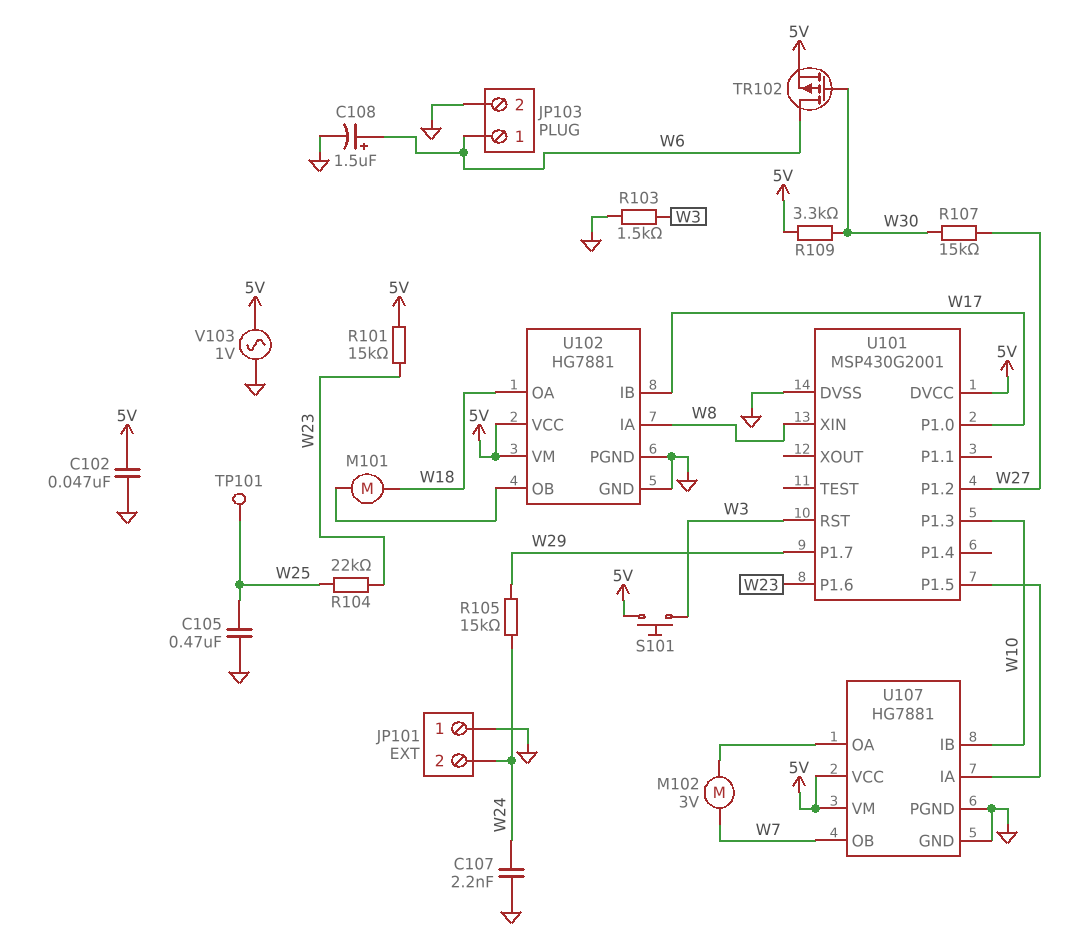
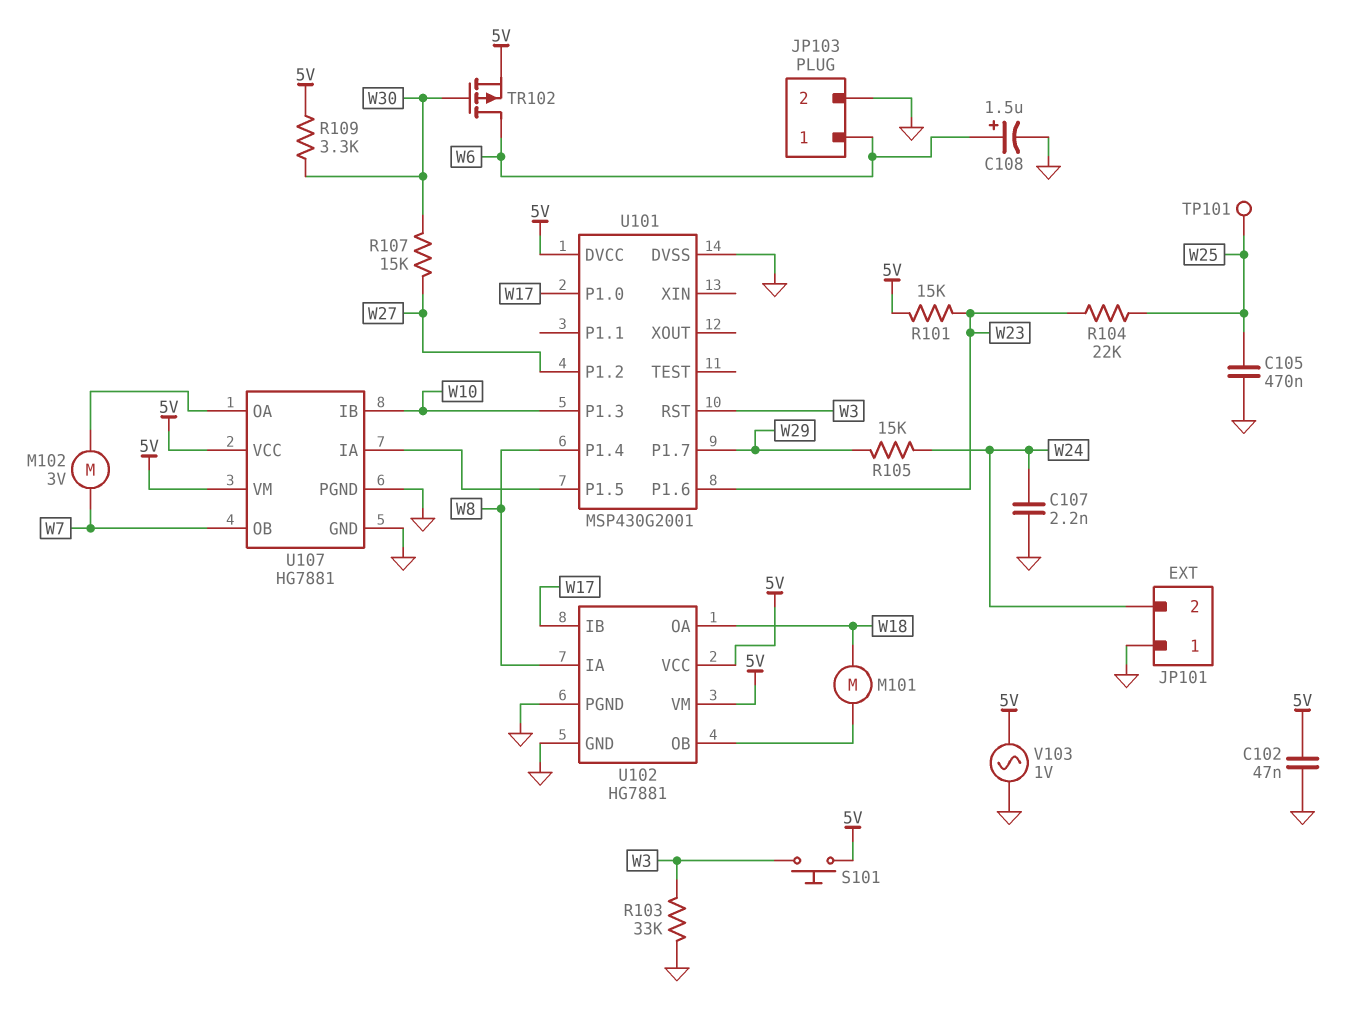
R103: 1.5k (GND, W3) -> 33k (GND, W3)
U101 pin P1.4: none -> W8
U101 pin XIN: W8 -> none

